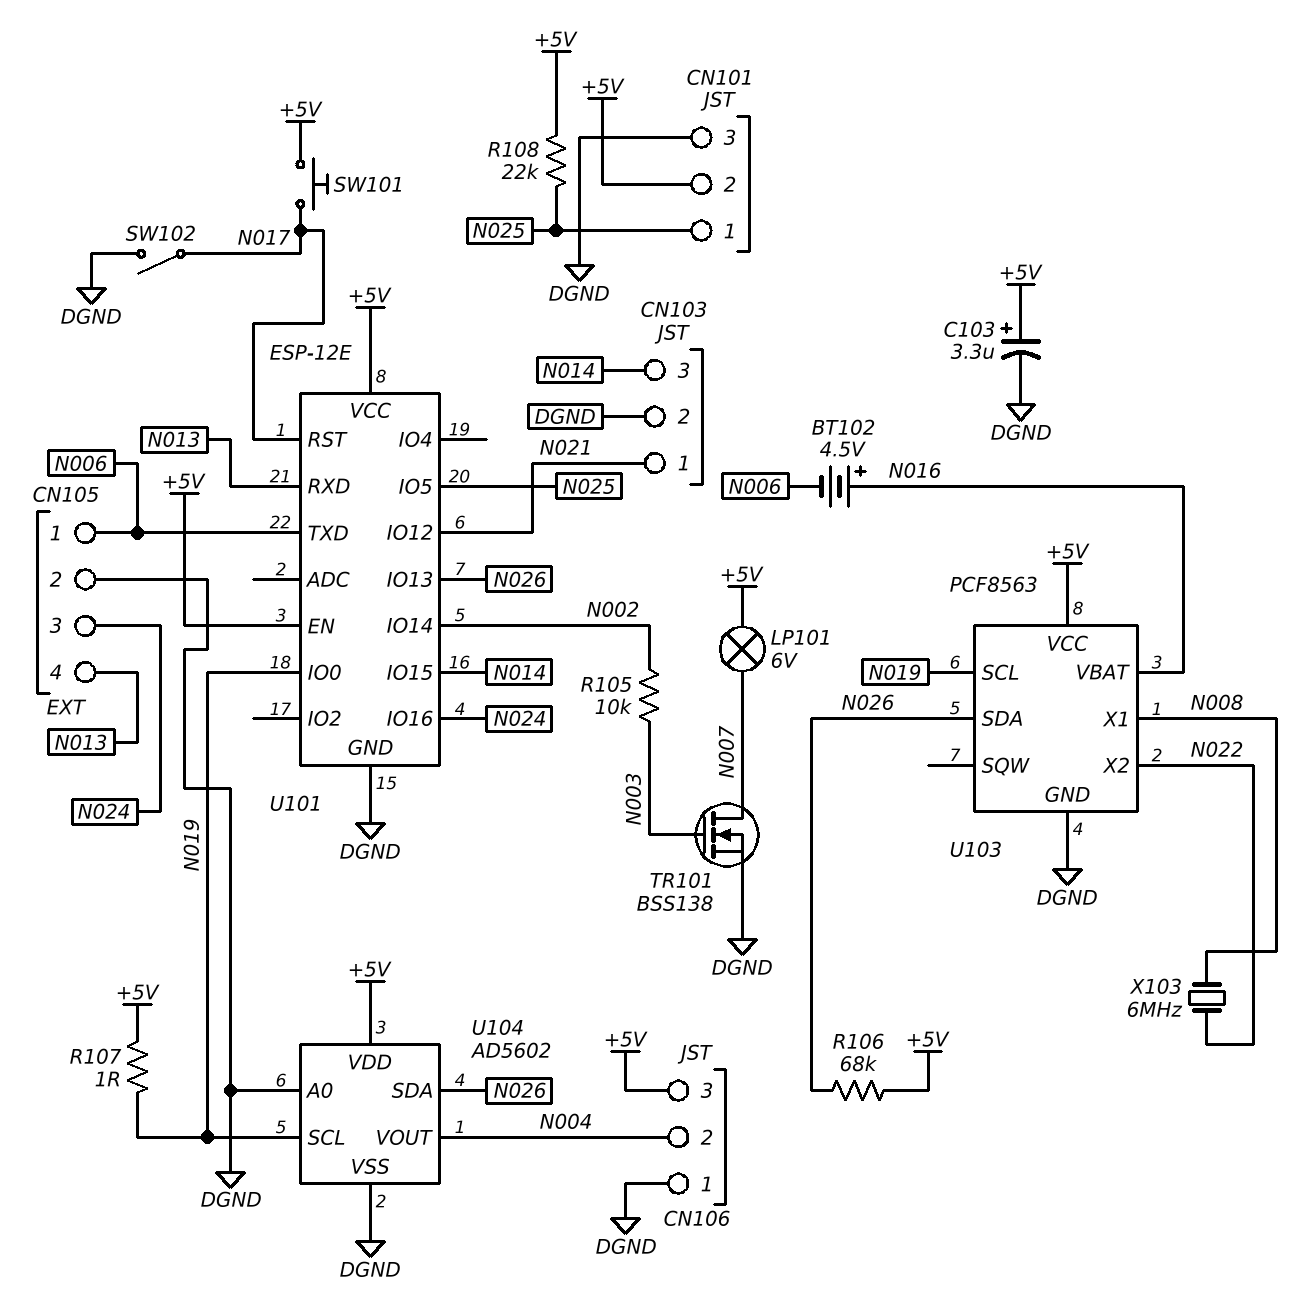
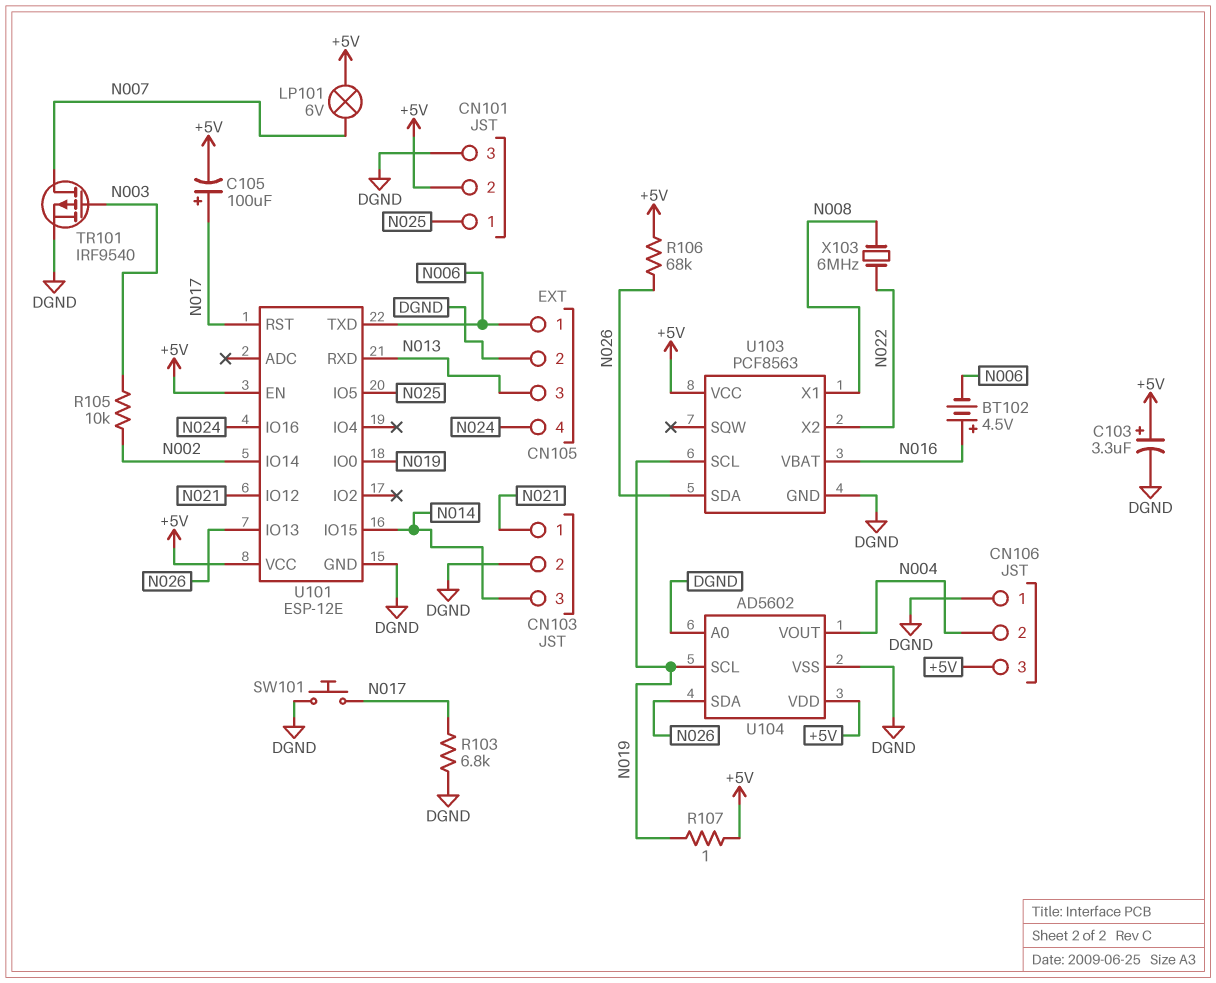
C105: none -> 100uF (plus N017, minus +5V)
CN105 pin 3: N024 -> N013
CN105 pin 4: N013 -> N024
R103: none -> 6.8k (DGND, N017)
R108: 22k (+5V, N025) -> none
SW101: button (+5V, N017) -> button (DGND, N017)
SW102: switch (DGND, N017) -> none
TR101: NMOS BSS138 (G N003, D N007, S DGND) -> PMOS IRF9540 (G N003, D N007, S DGND)

